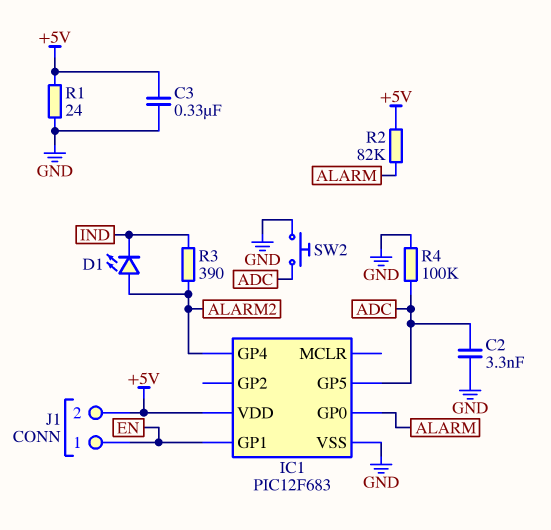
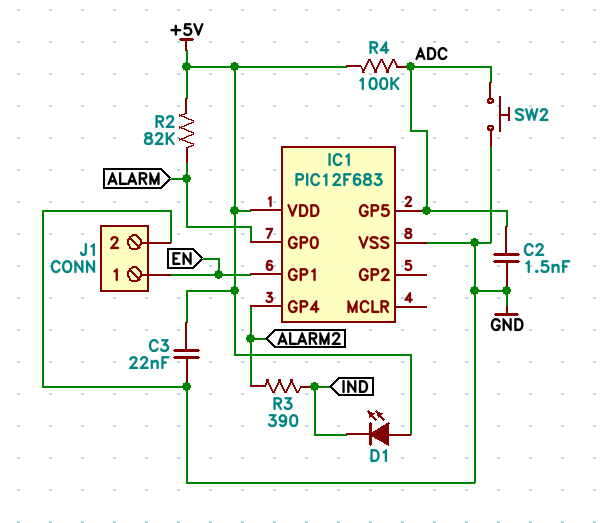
C2: 3.3nF (ADC, GND) -> 1.5nF (ADC, GND)
C3: 330nF (+5V, GND) -> 22nF (+5V, GND)
D1: LED (A ALARM2, K IND) -> LED (A +5V, K IND)
J1 pin 2: +5V -> GND
R1: 24 (+5V, GND) -> none
R4: 100k (ADC, GND) -> 100k (+5V, ADC)

